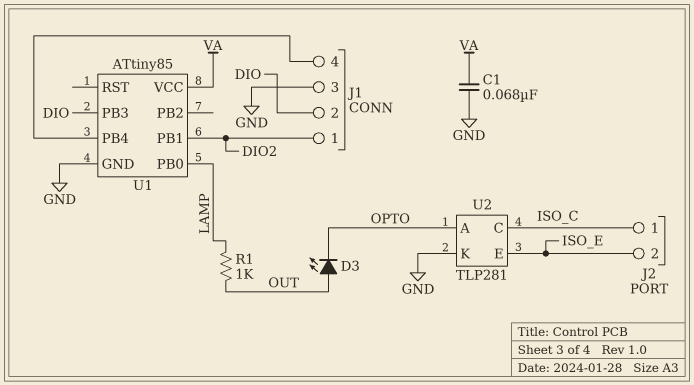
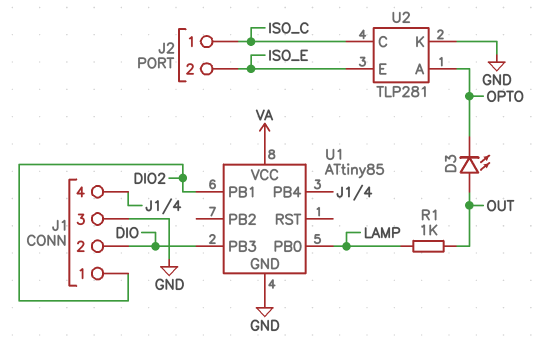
C1: 68nF (GND, VA) -> none

